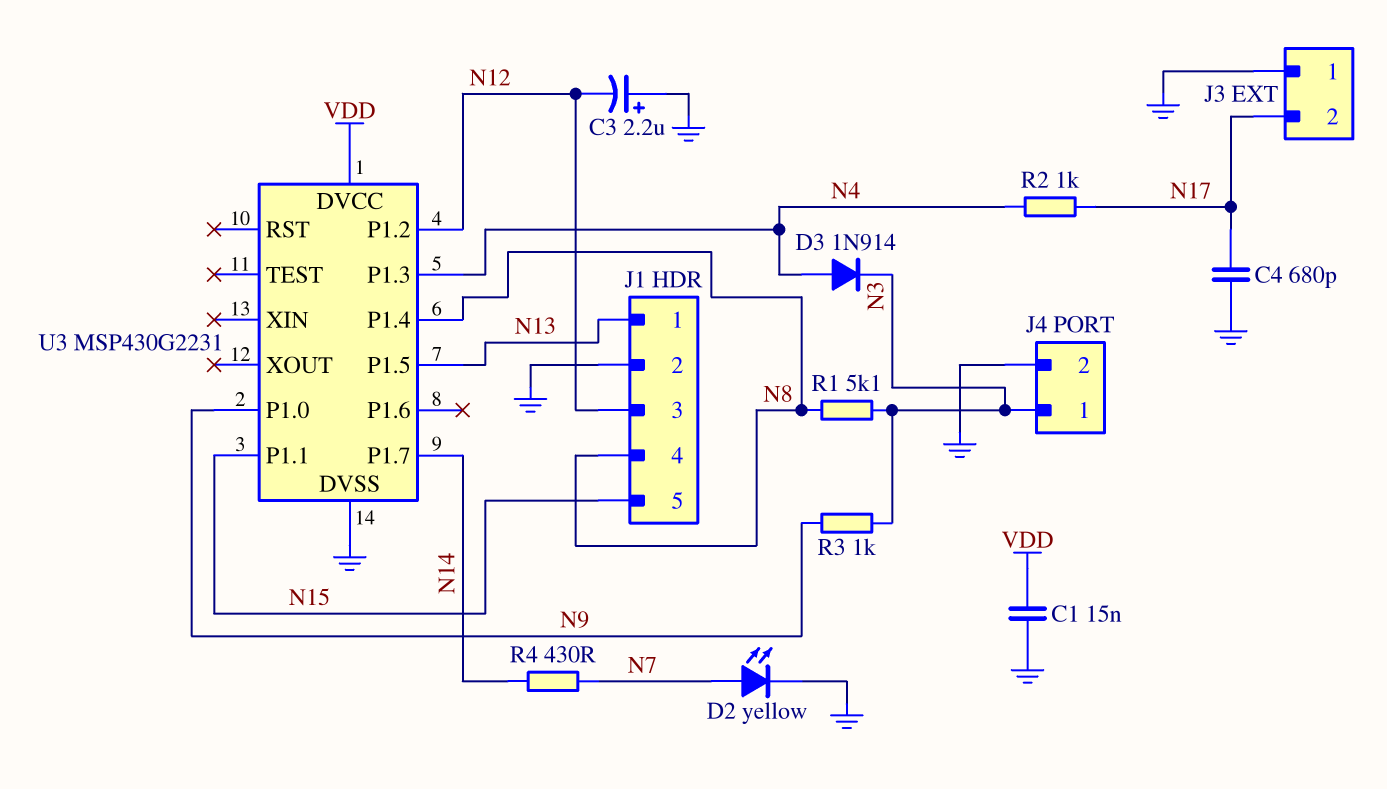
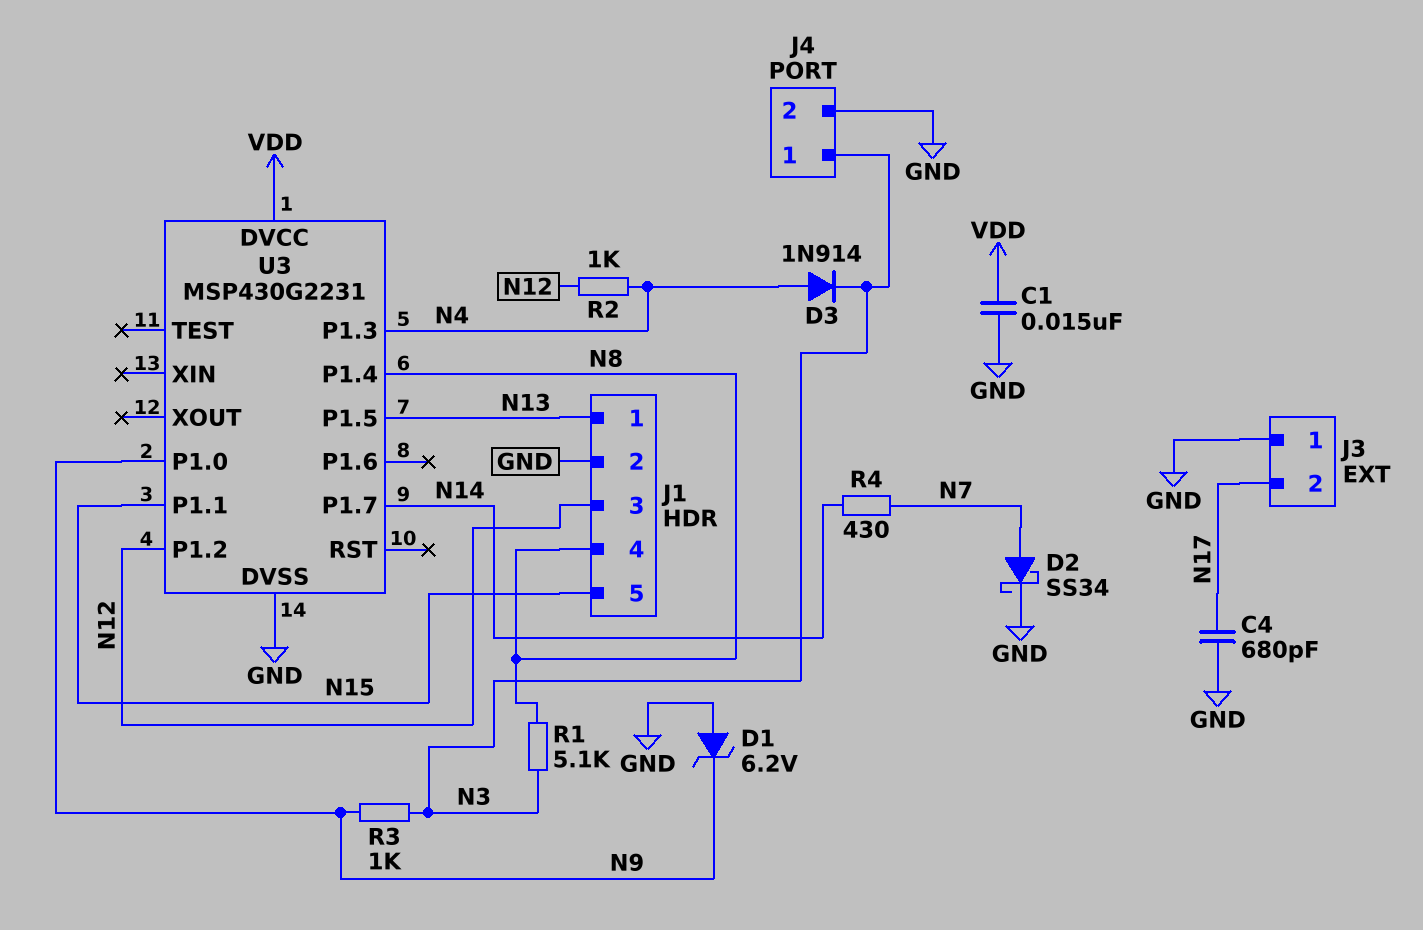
C3: 2.2uF (plus GND, minus N12) -> none
D1: none -> zener 6.2V (A GND, K N9)
D2: LED yellow (A N7, K GND) -> schottky SS34 (A N7, K GND)
R2: 1k (N4, N17) -> 1k (N4, N12)

